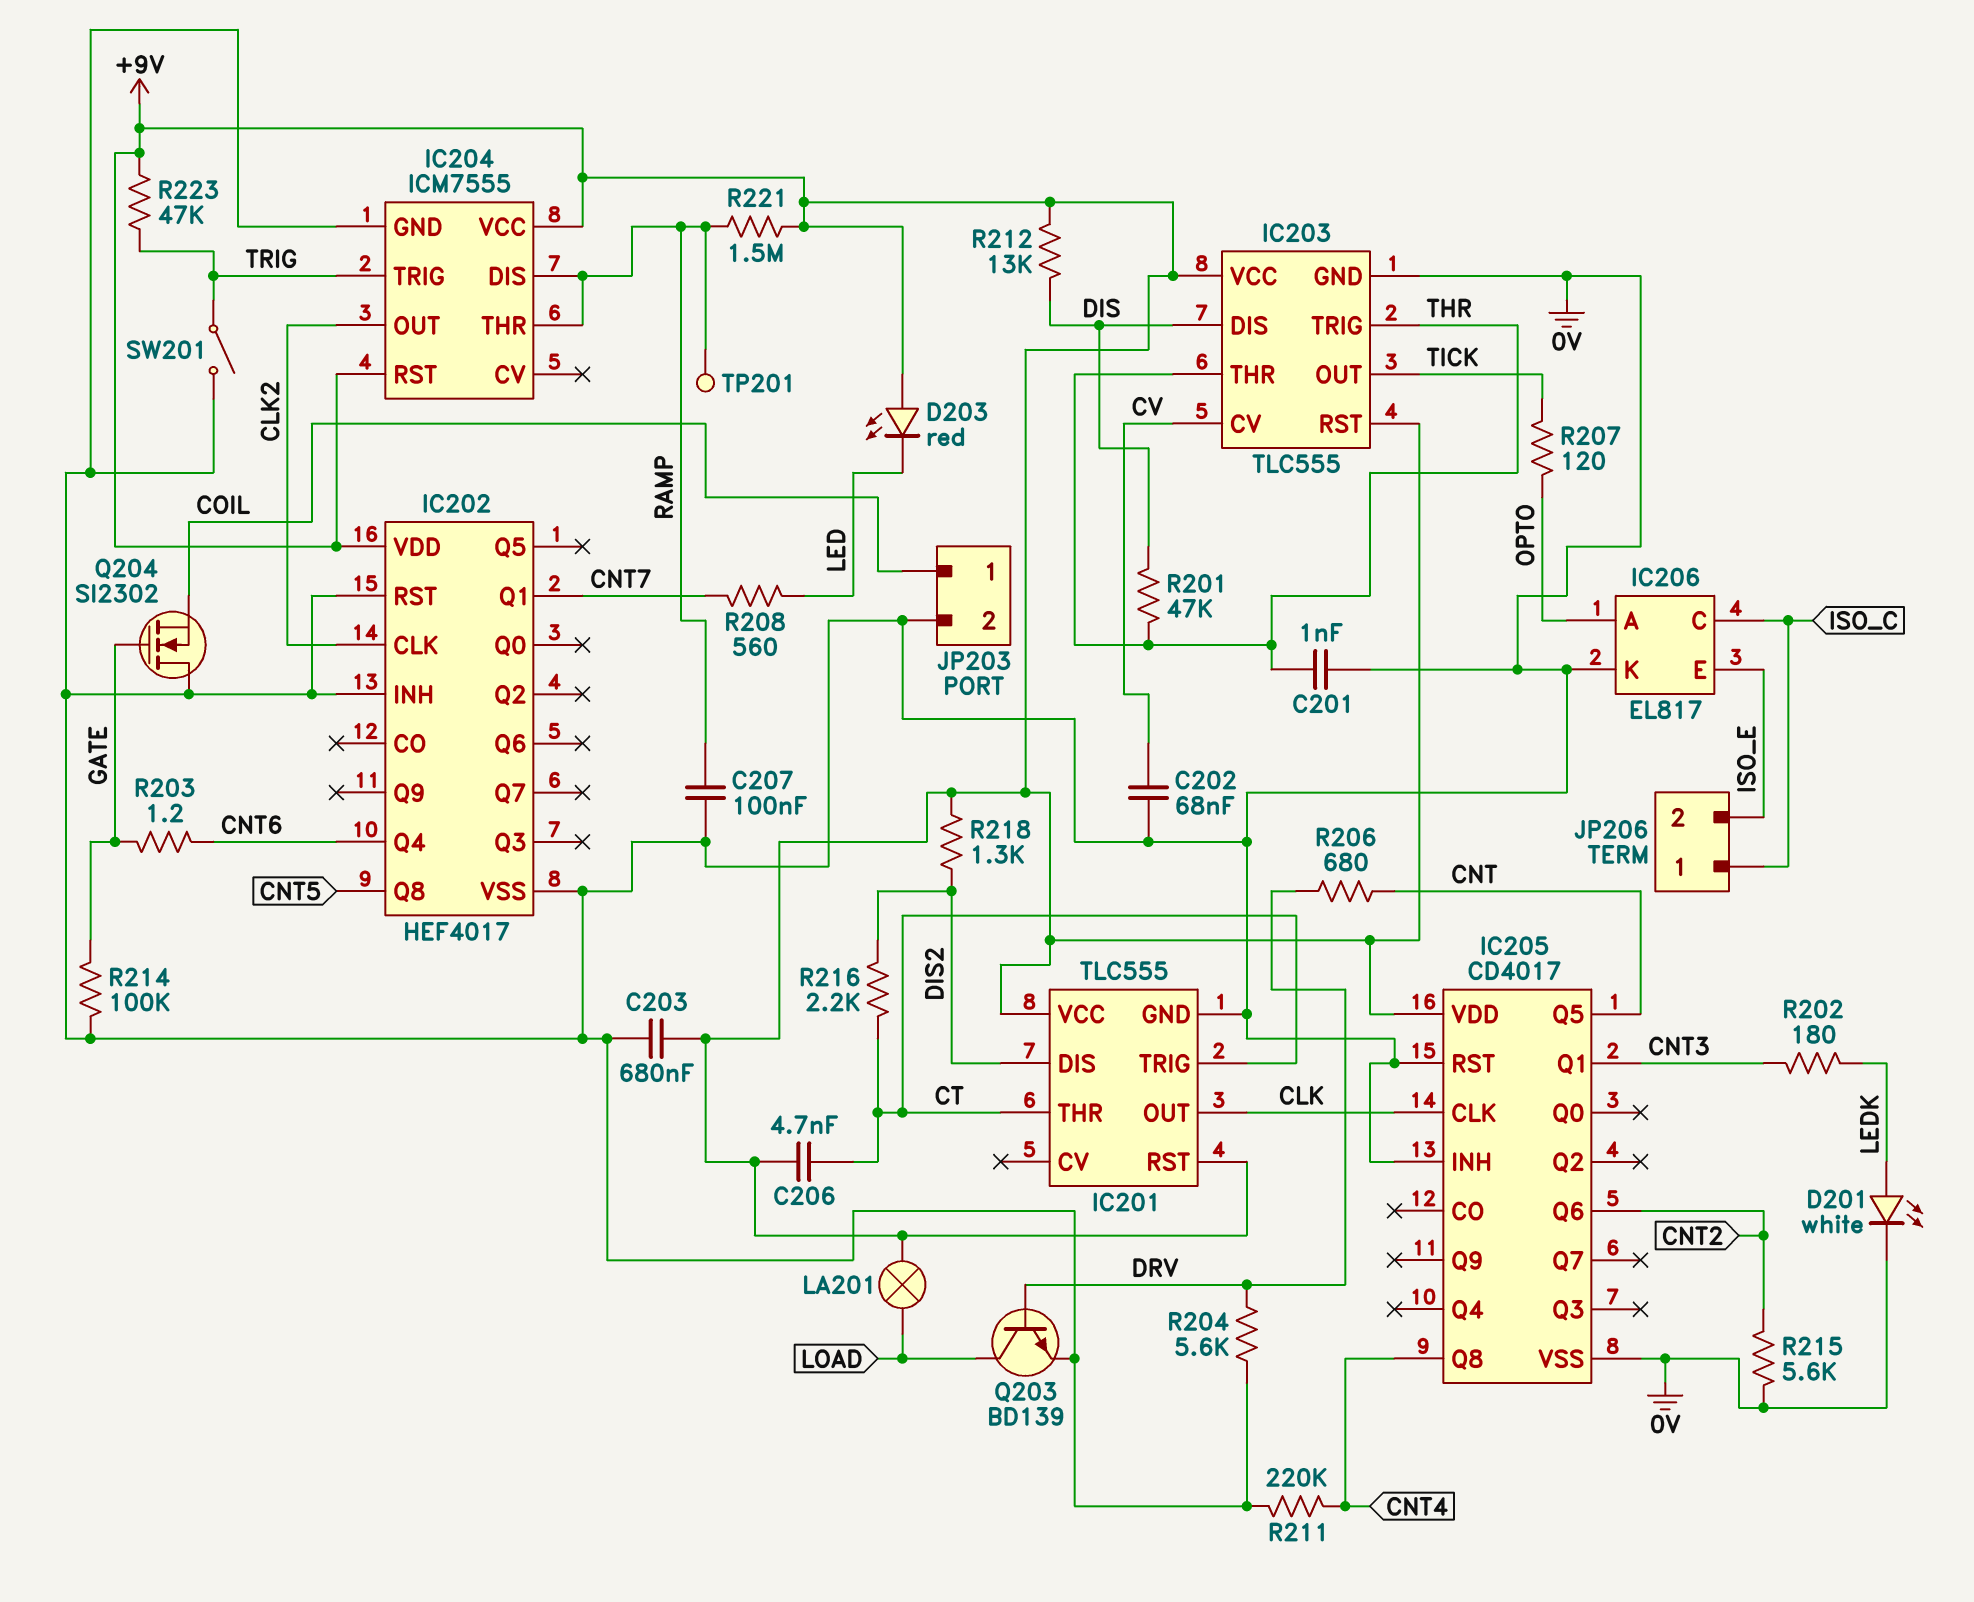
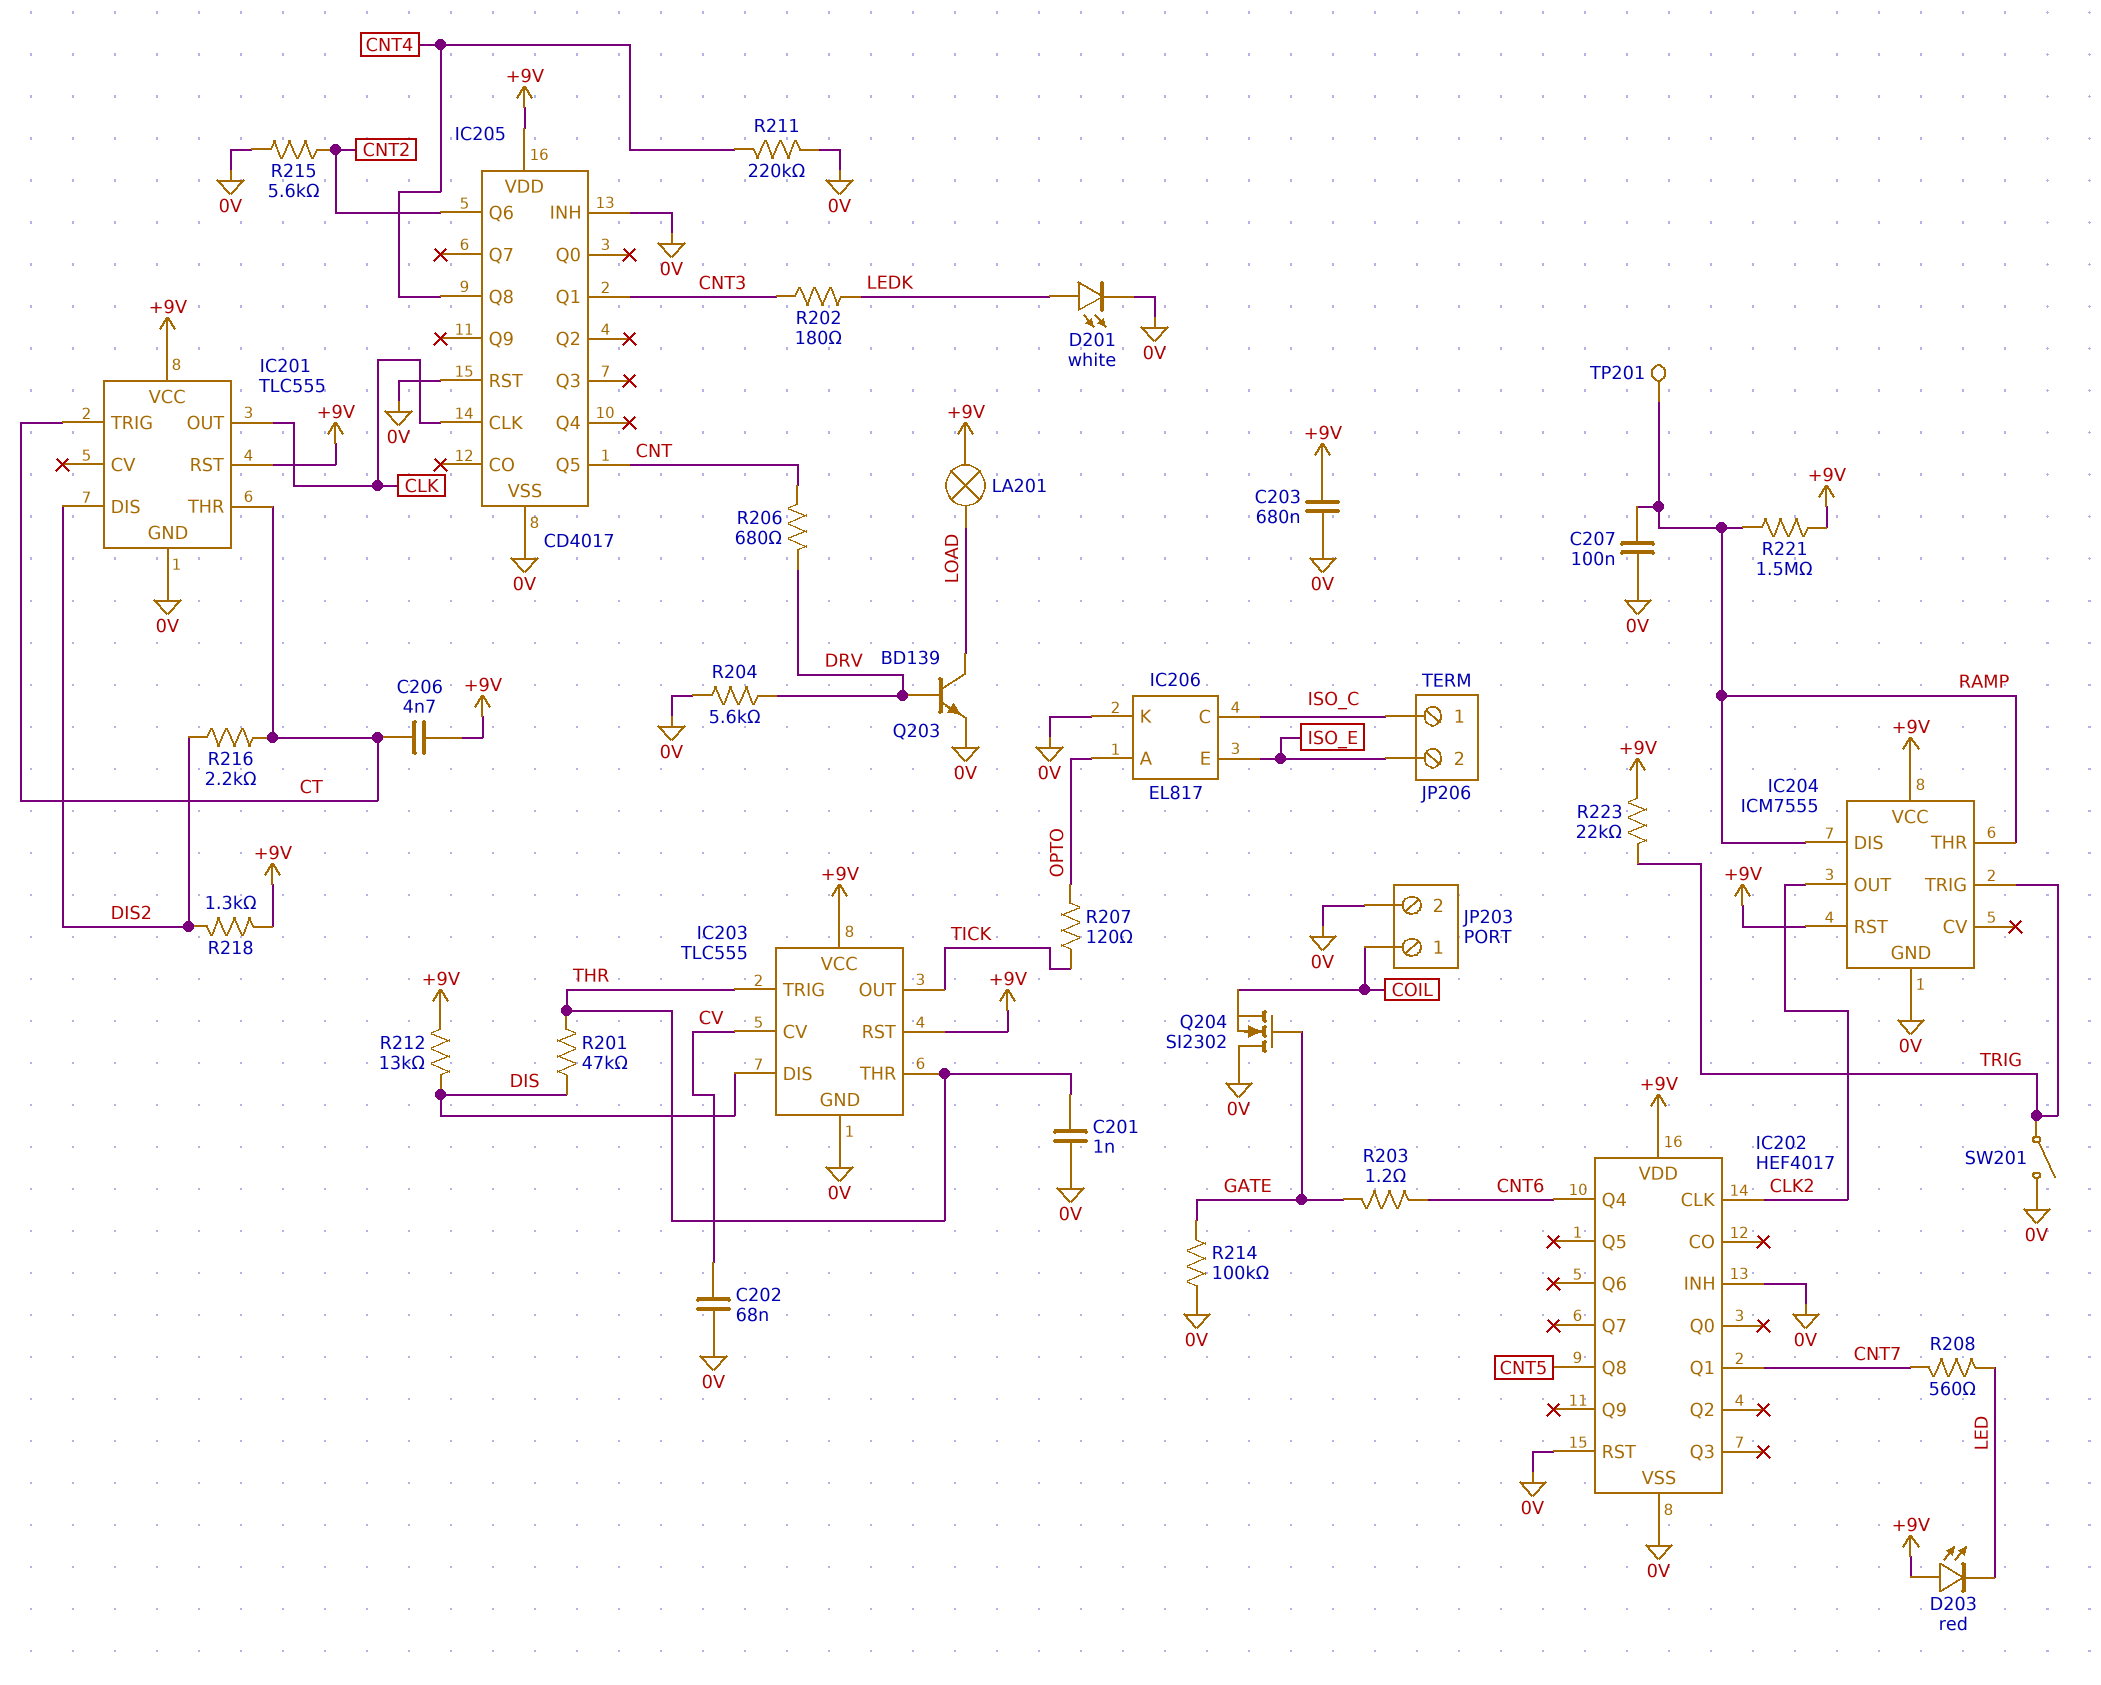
R223: 47k (+9V, TRIG) -> 22k (+9V, TRIG)

